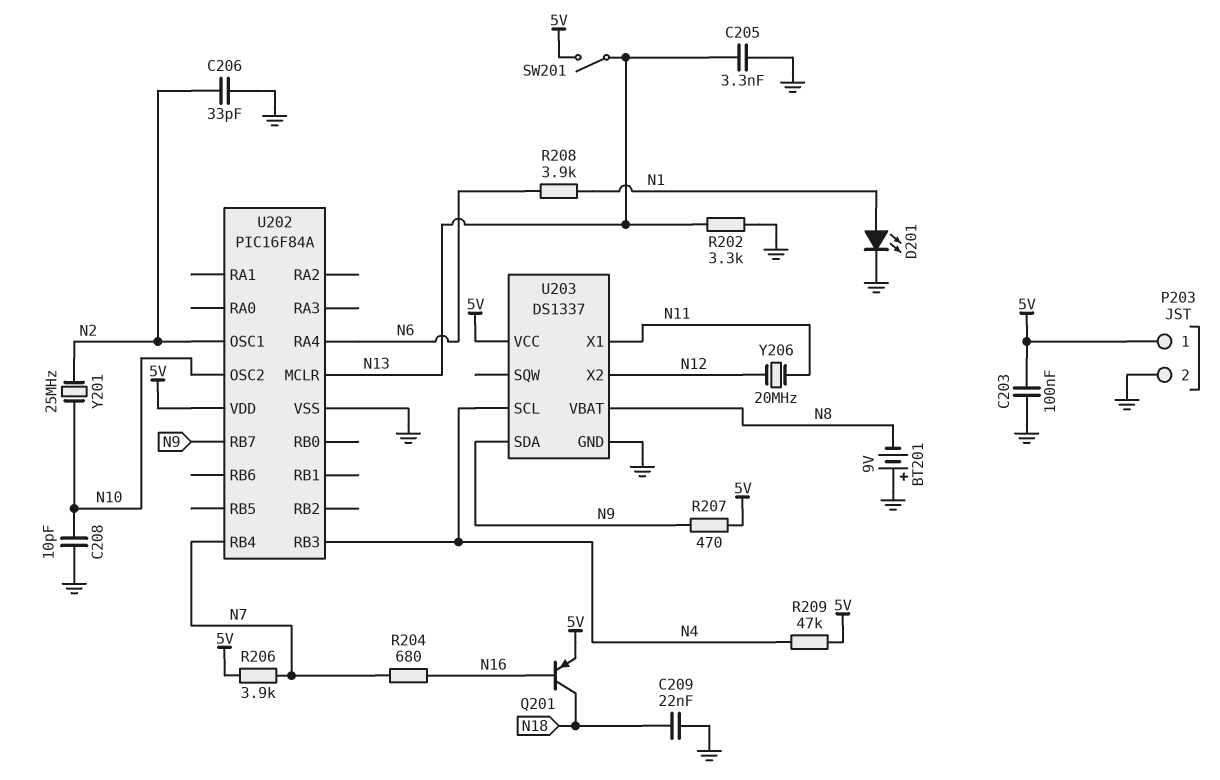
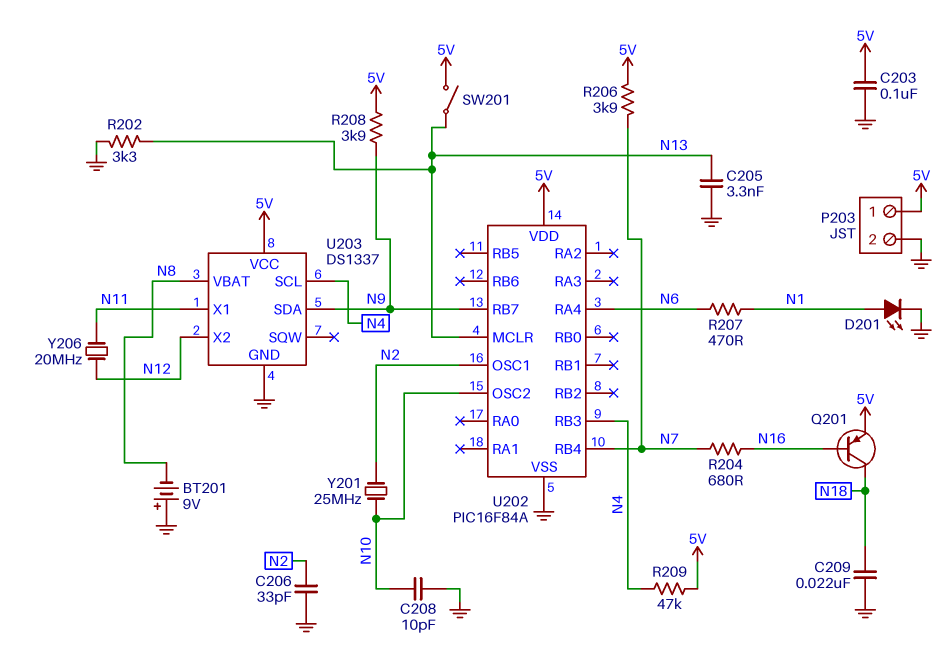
R207: 470 (5V, N9) -> 470 (N1, N6)
R208: 3.9k (N1, N6) -> 3.9k (5V, N9)

